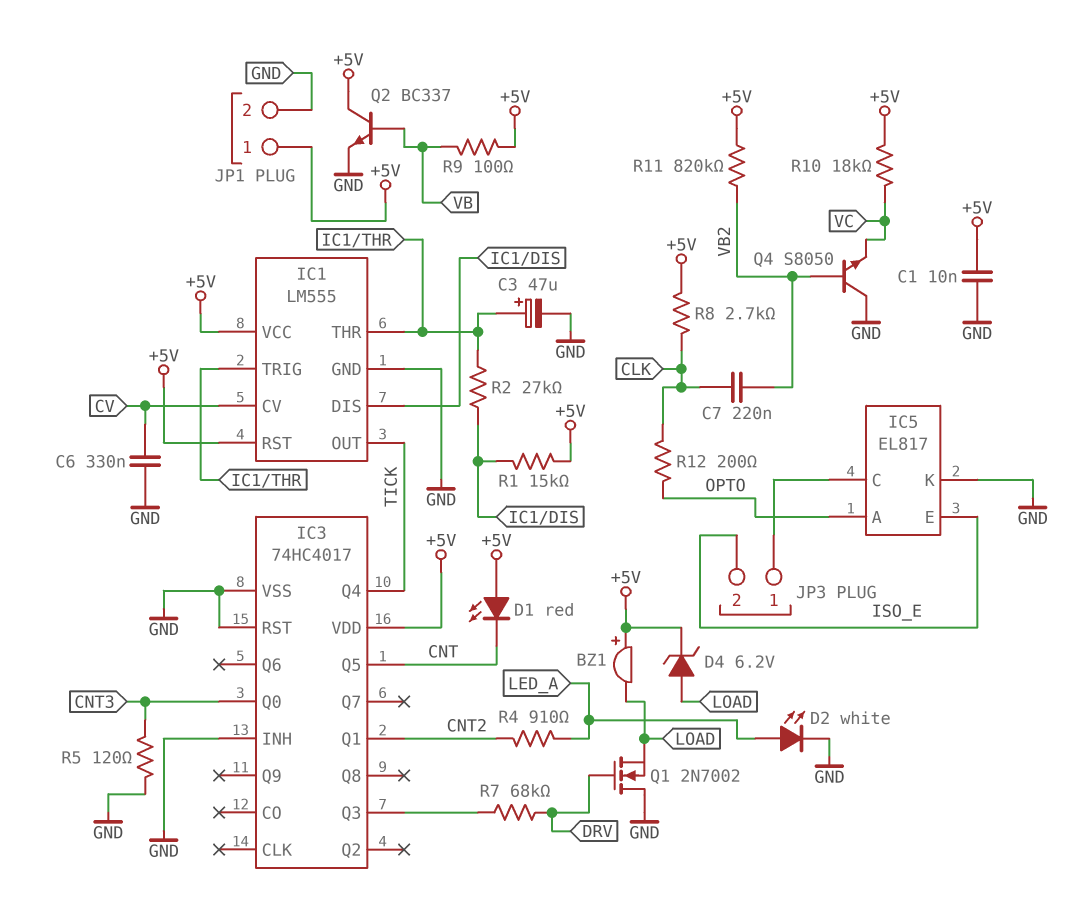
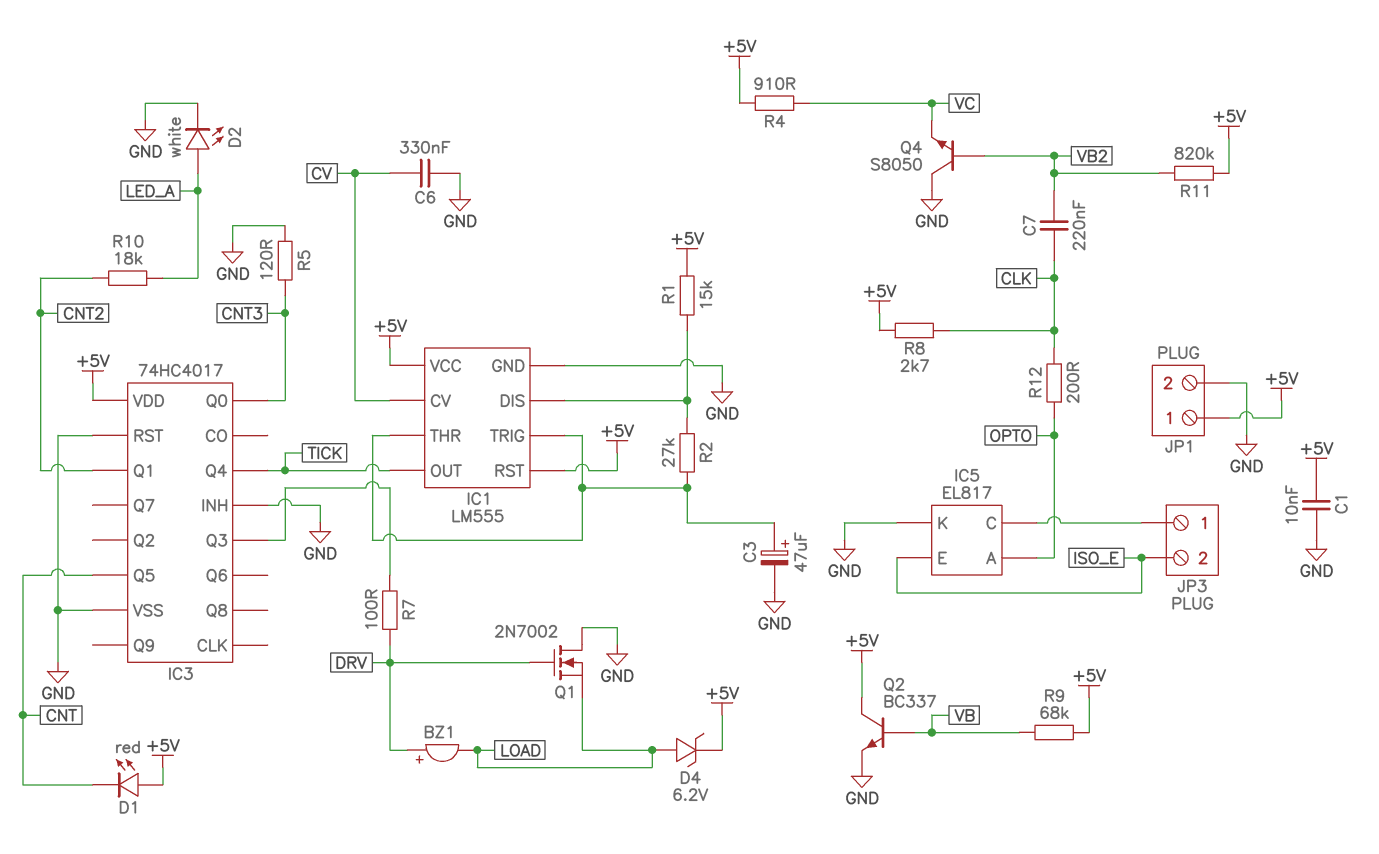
BZ1: buzzer (plus +5V, minus LOAD) -> buzzer (plus DRV, minus LOAD)
R4: 910 (CNT2, LED_A) -> 910 (+5V, VC)
R7: 68k (DRV, IC3/Q3) -> 100 (DRV, IC3/Q3)
R9: 100 (+5V, VB) -> 68k (+5V, VB)
R10: 18k (+5V, VC) -> 18k (CNT2, LED_A)

